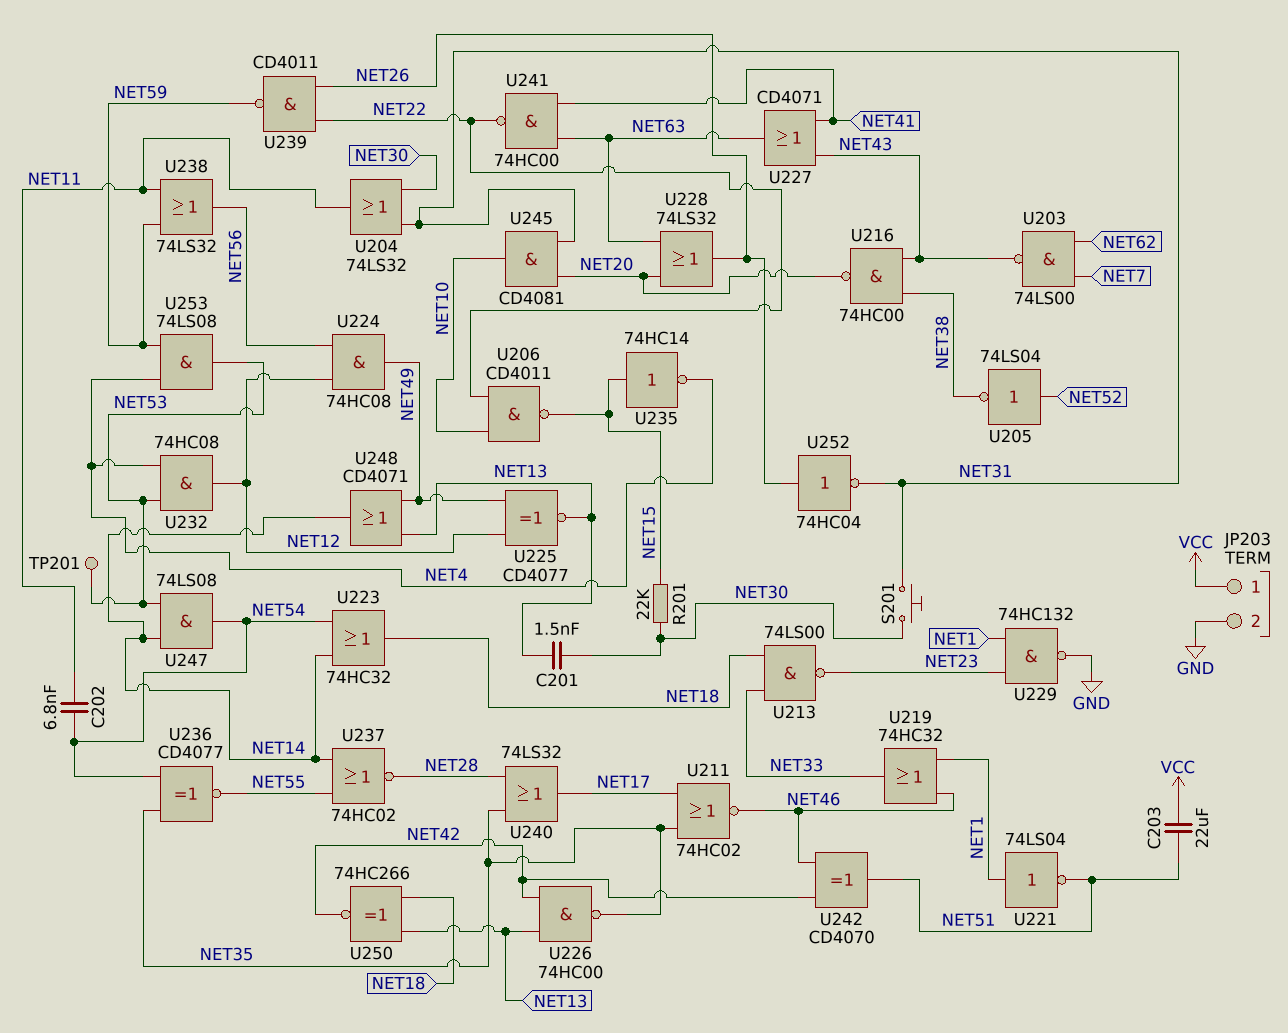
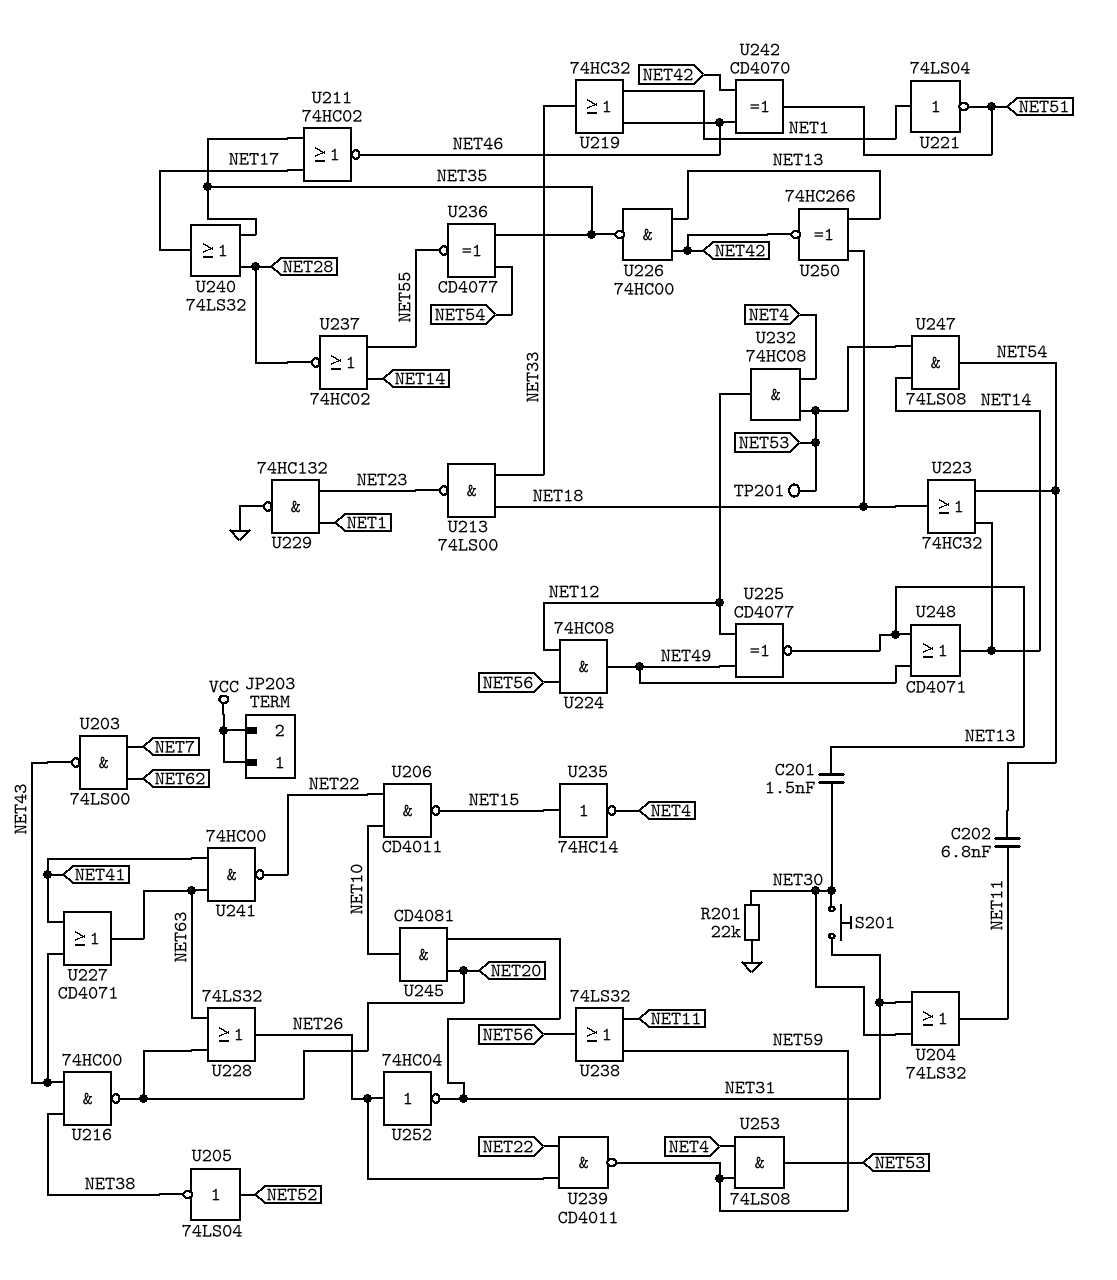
C203: 22uF (NET51, VCC) -> none
JP203 pin 2: GND -> VCC
R201: 22k (NET15, NET30) -> 22k (GND, NET30)

